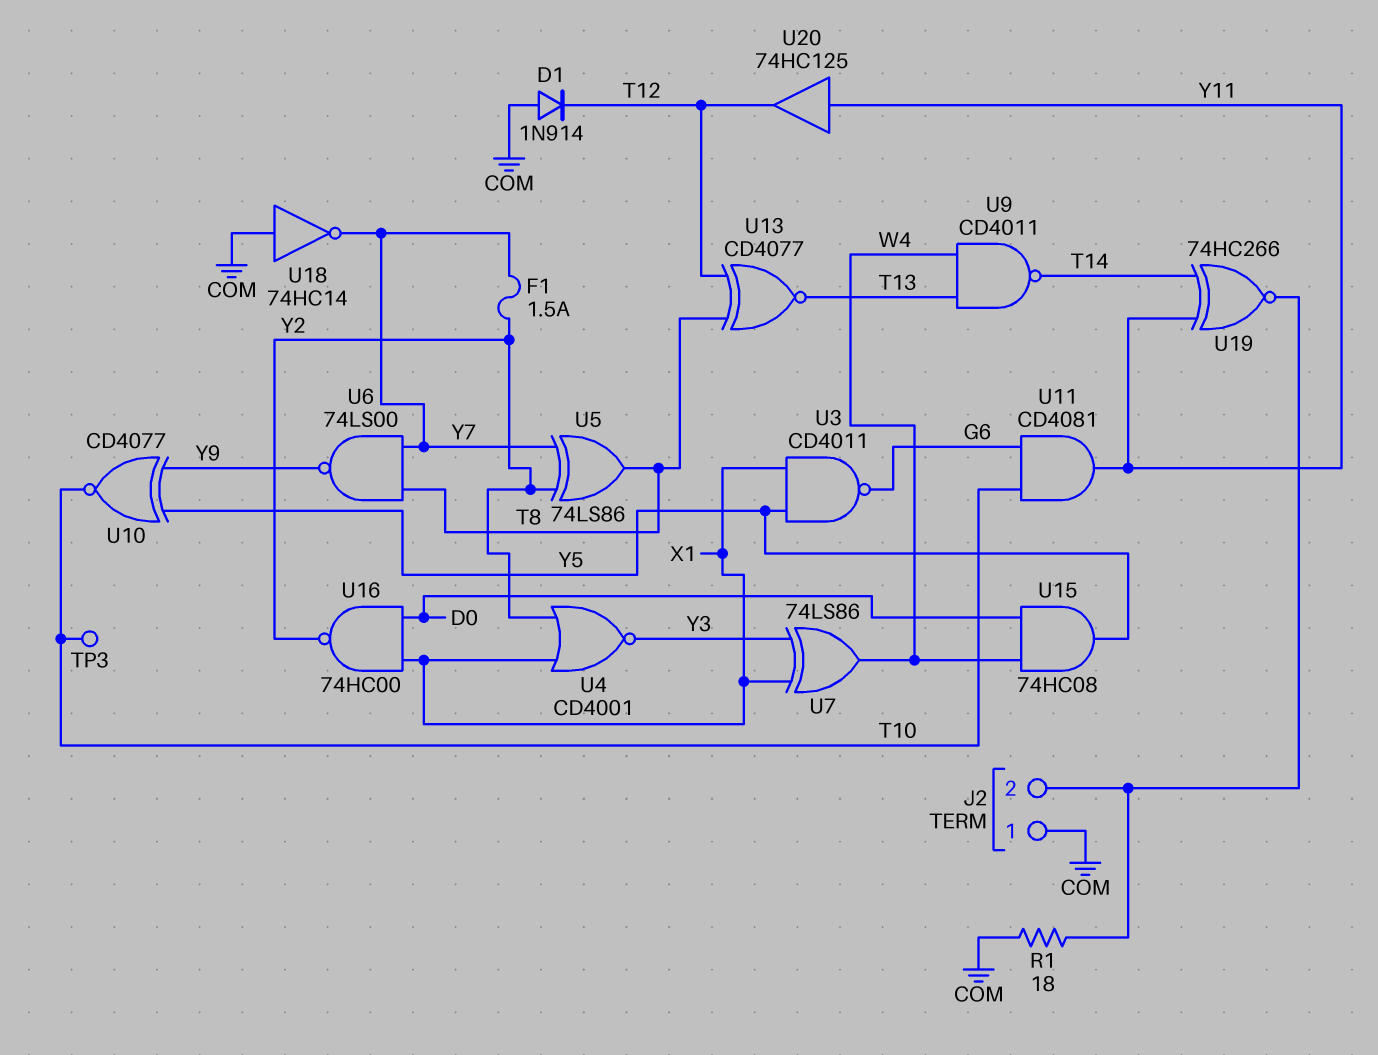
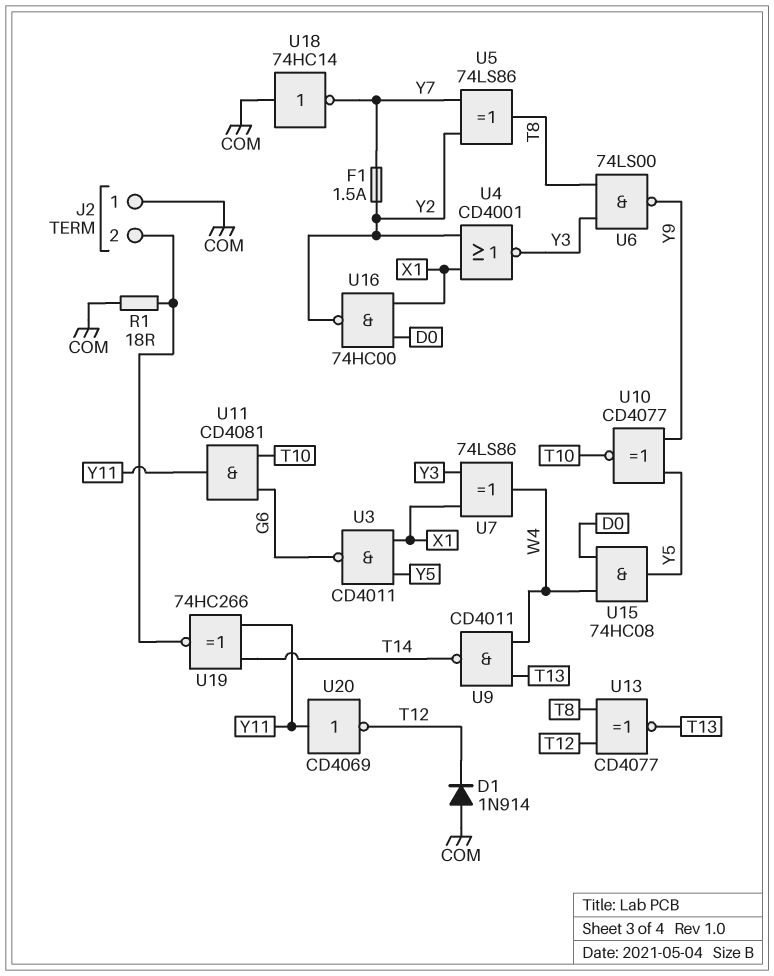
TP3: test point (T10) -> none
U6: NAND 74LS00 (in T8, in Y7, out Y9) -> NAND 74LS00 (in T8, in Y3, out Y9)
U20: buffer 74HC125 (in Y11, out T12) -> NOT CD4069 (in Y11, out T12)

